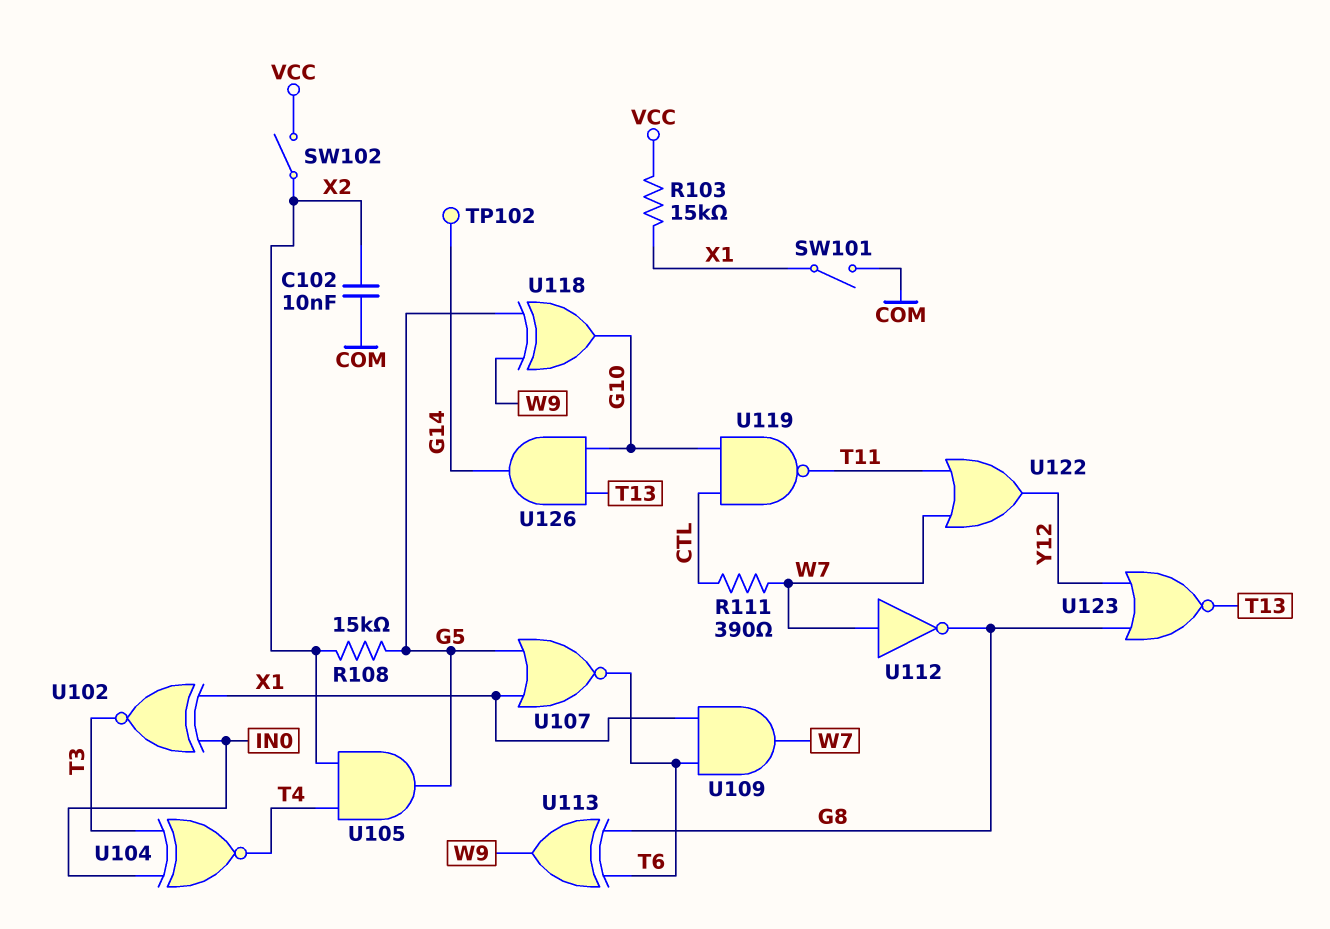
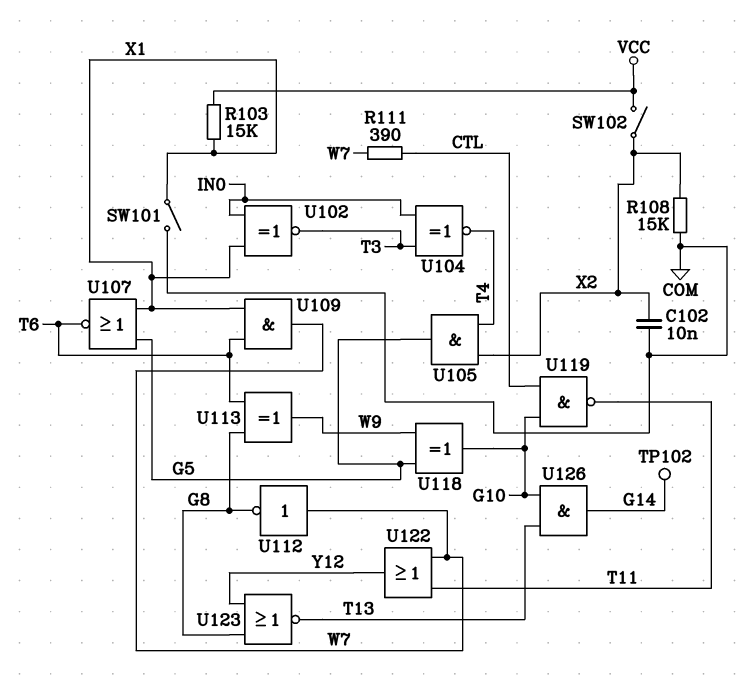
R108: 15k (G5, X2) -> 15k (COM, X2)

